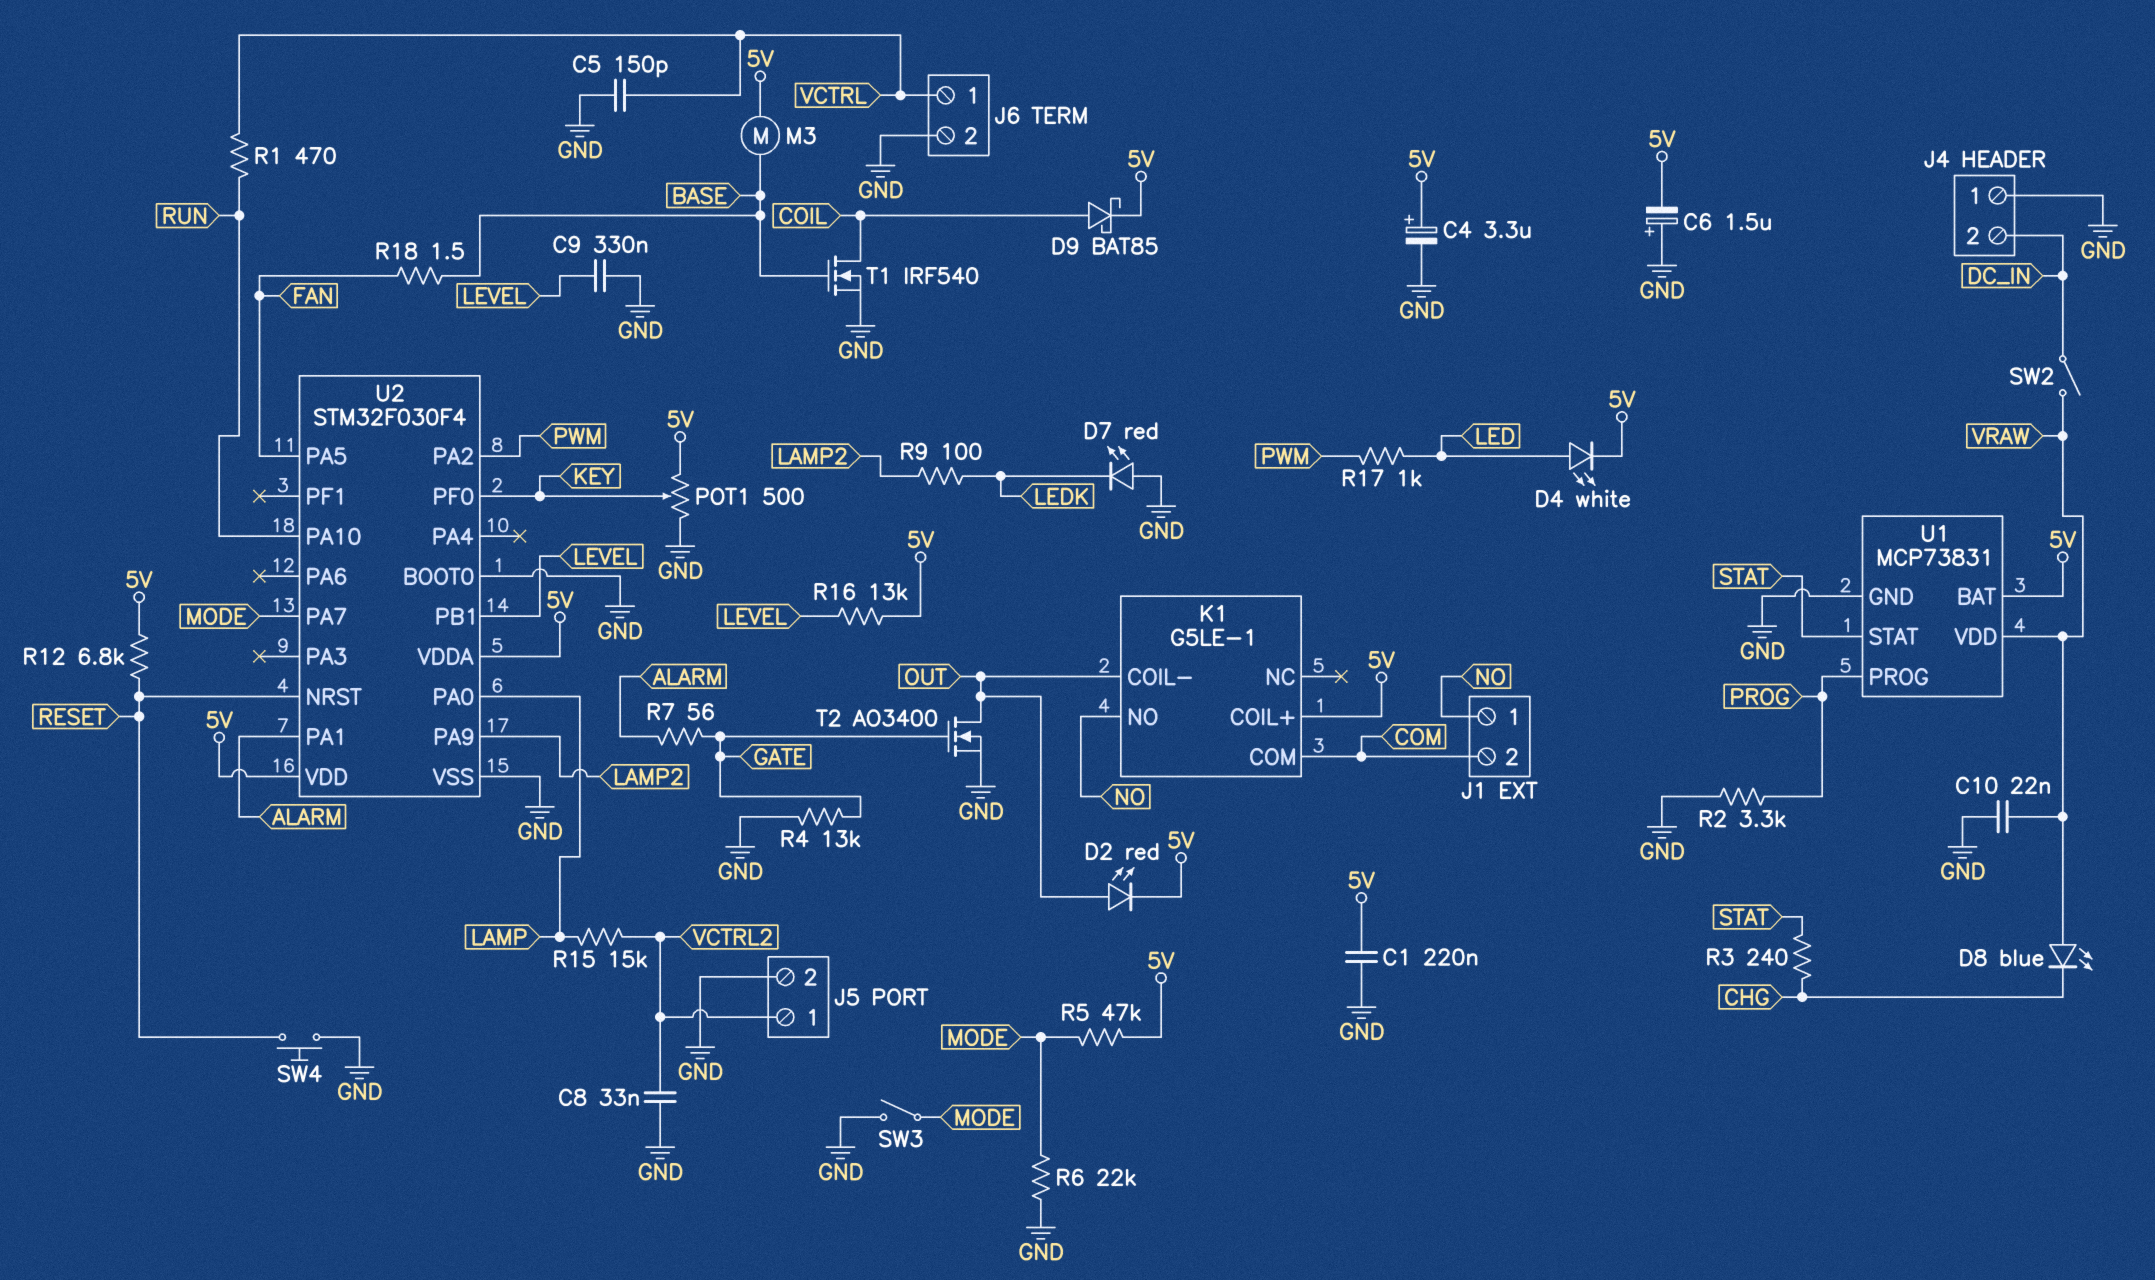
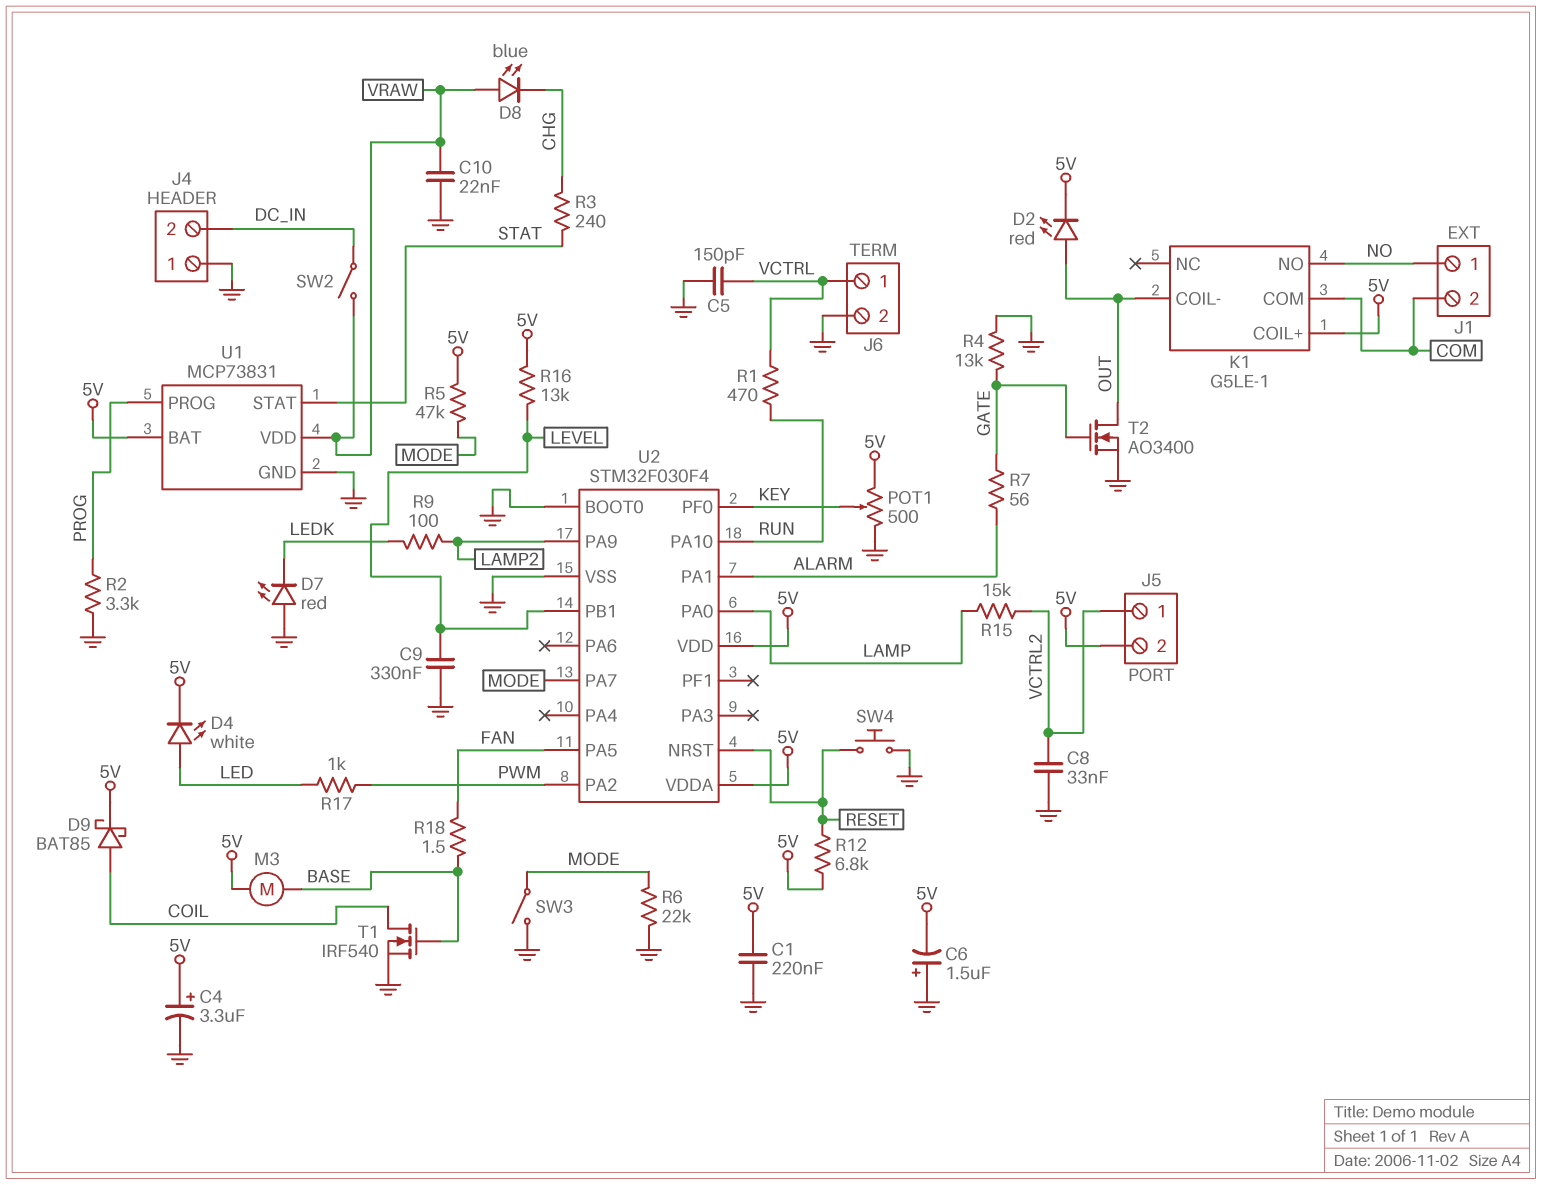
J5 pin 2: GND -> 5V

